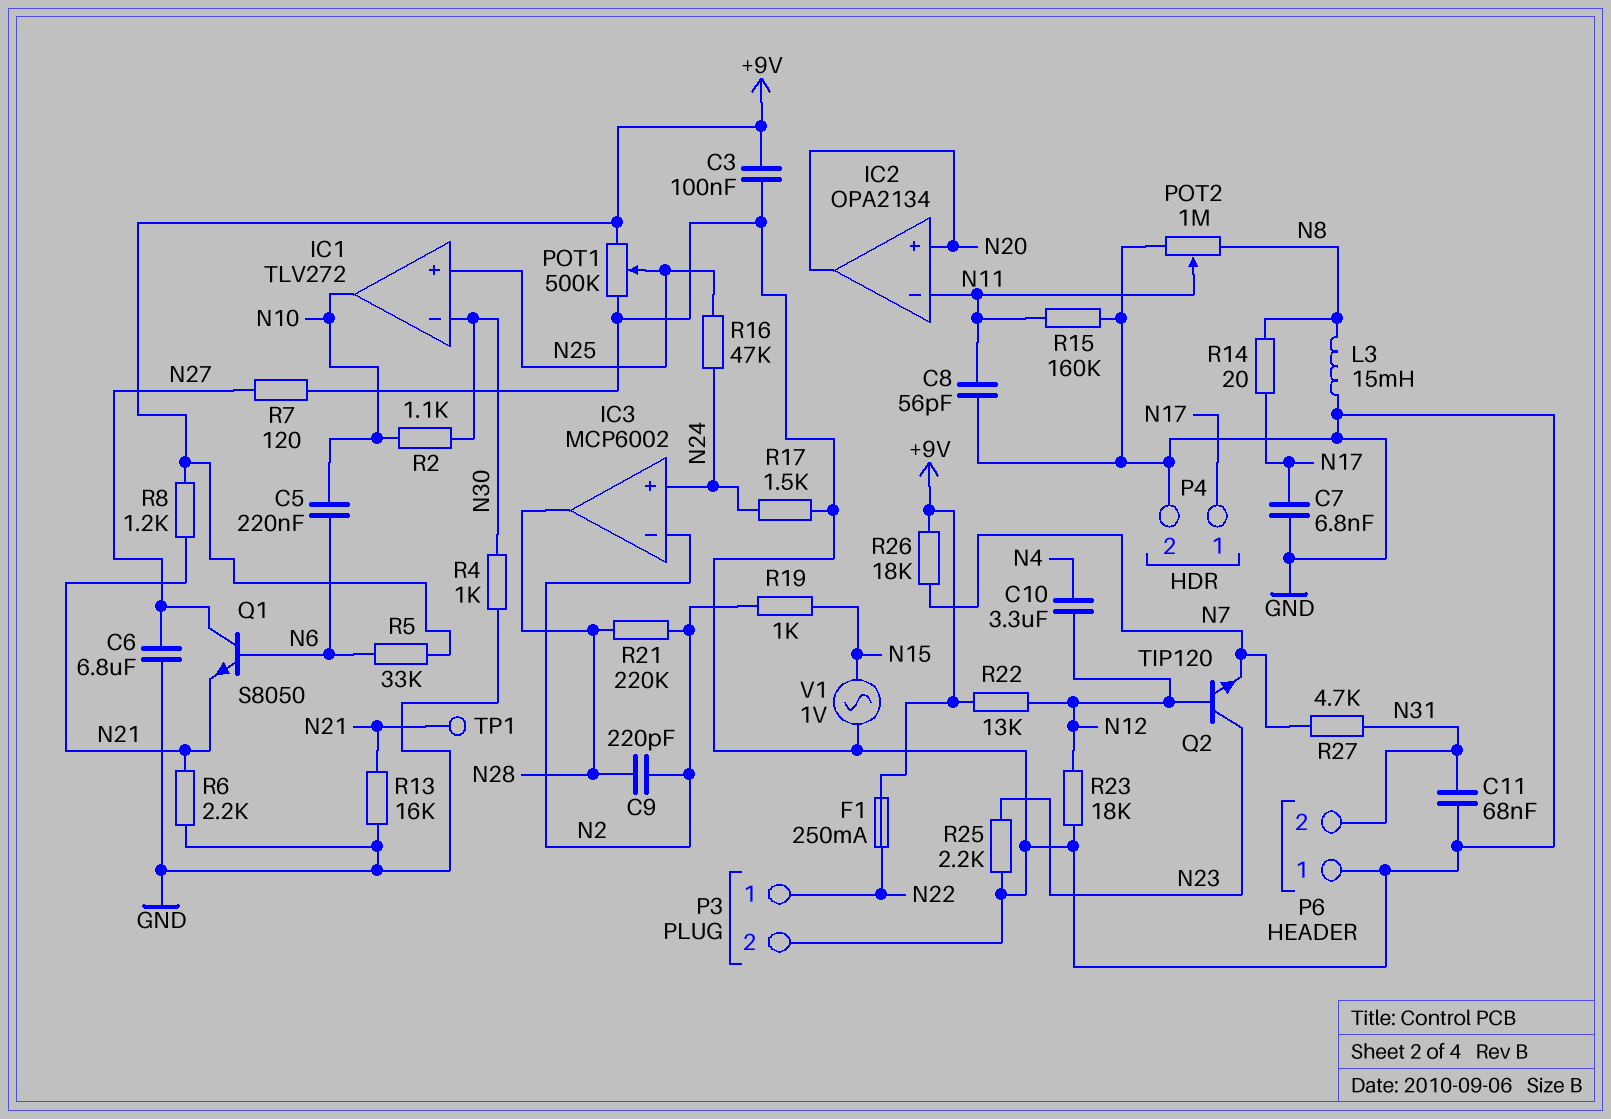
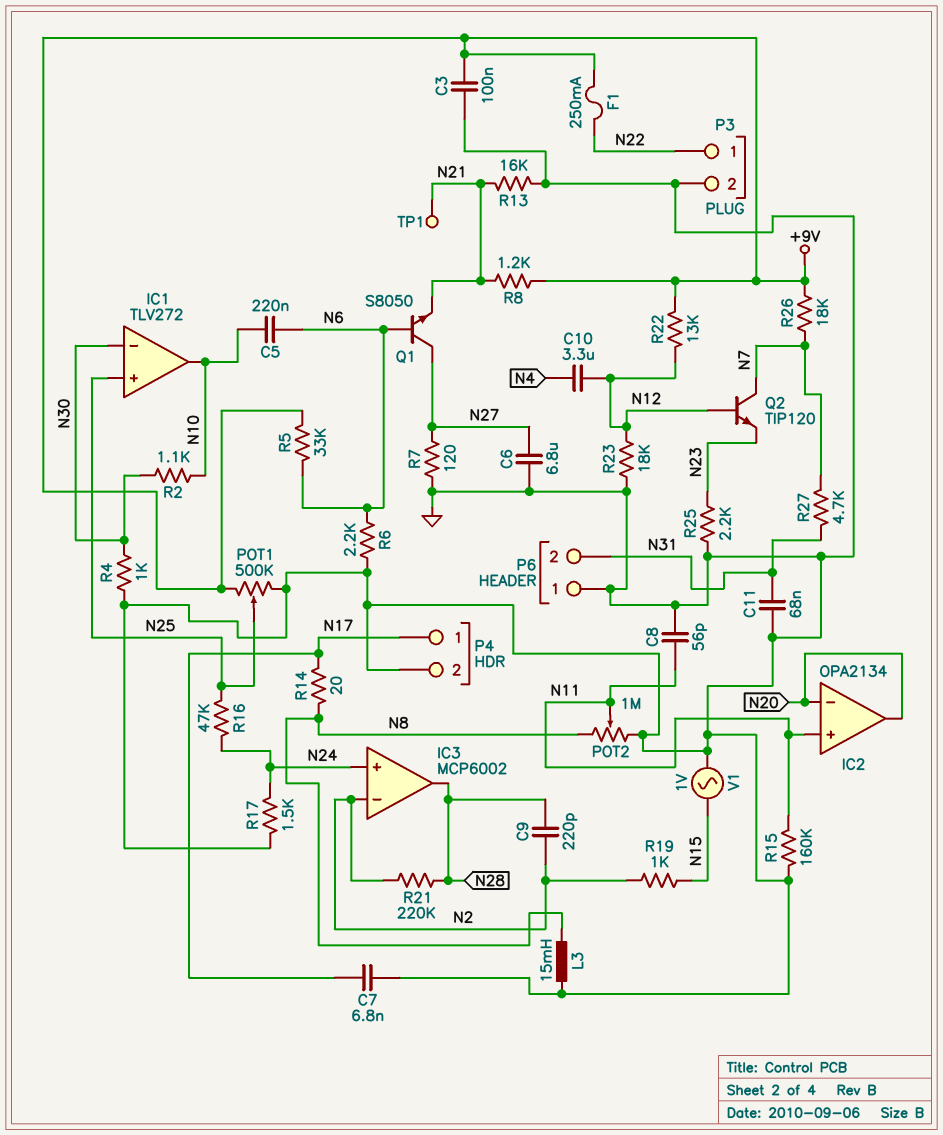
IC2 pin in+: N20 -> N11
IC2 pin in-: N11 -> N20
Q2: NPN TIP120 (B N12, C N23, E N7) -> NPN TIP120 (B N12, C N7, E N23)
R6: 2.2k (GND, N21) -> 2.2k (GND, N6)

